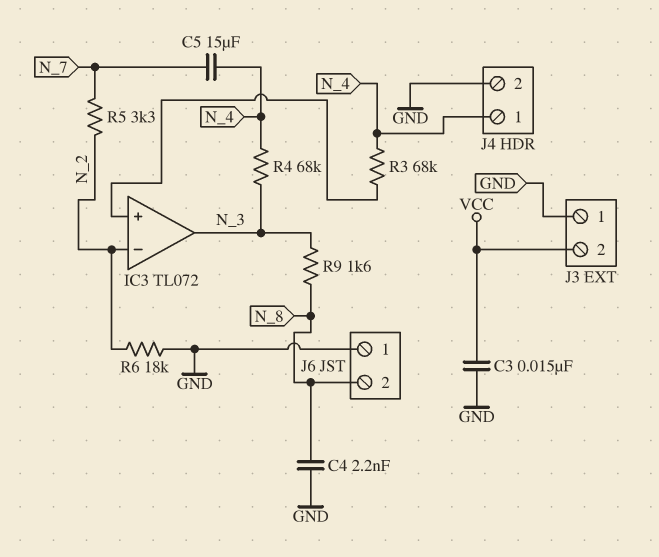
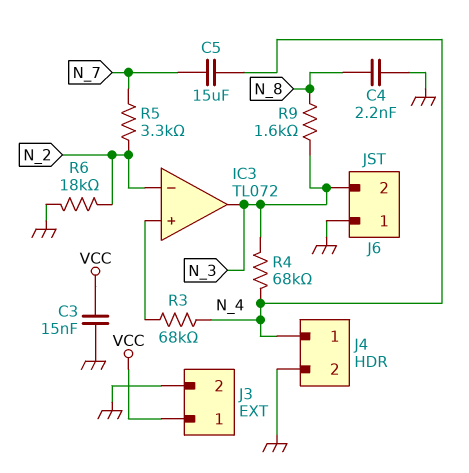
J3 pin 1: GND -> VCC
J3 pin 2: VCC -> GND
J6 pin 2: N_8 -> N_3

